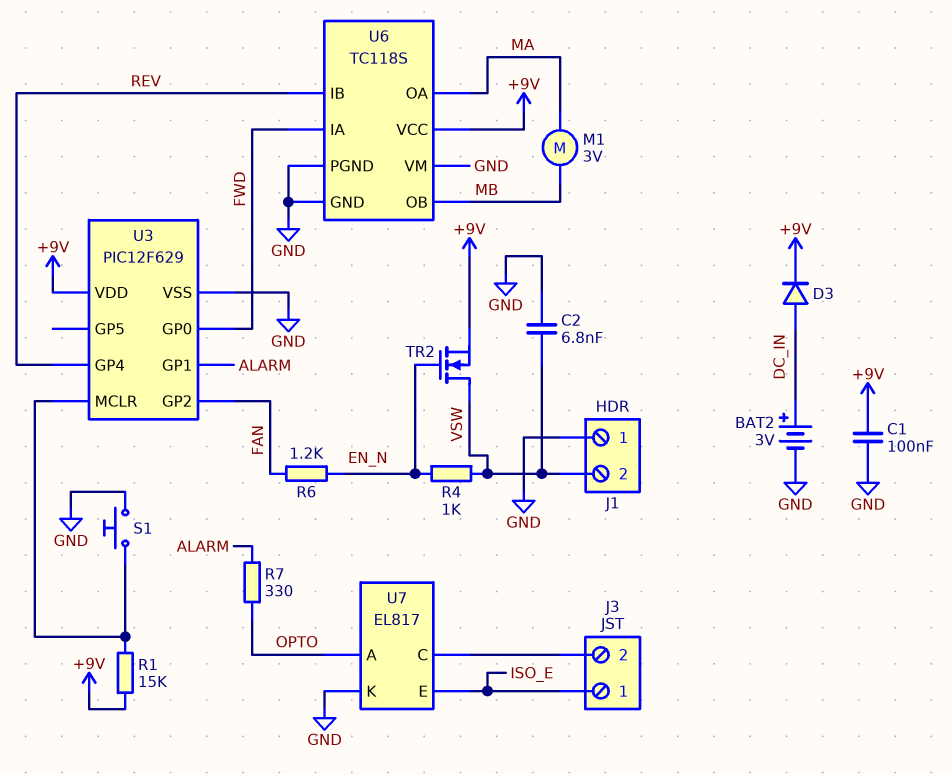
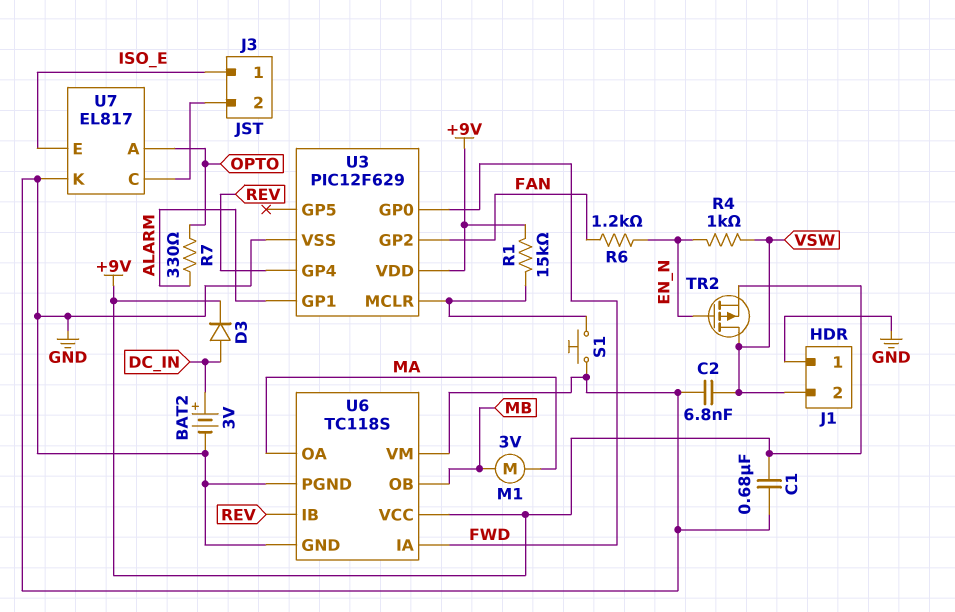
C1: 100nF (+9V, GND) -> 680nF (+9V, GND)
TR2: NMOS (G EN_N, D VSW, S +9V) -> PMOS (G EN_N, D VSW, S +9V)

